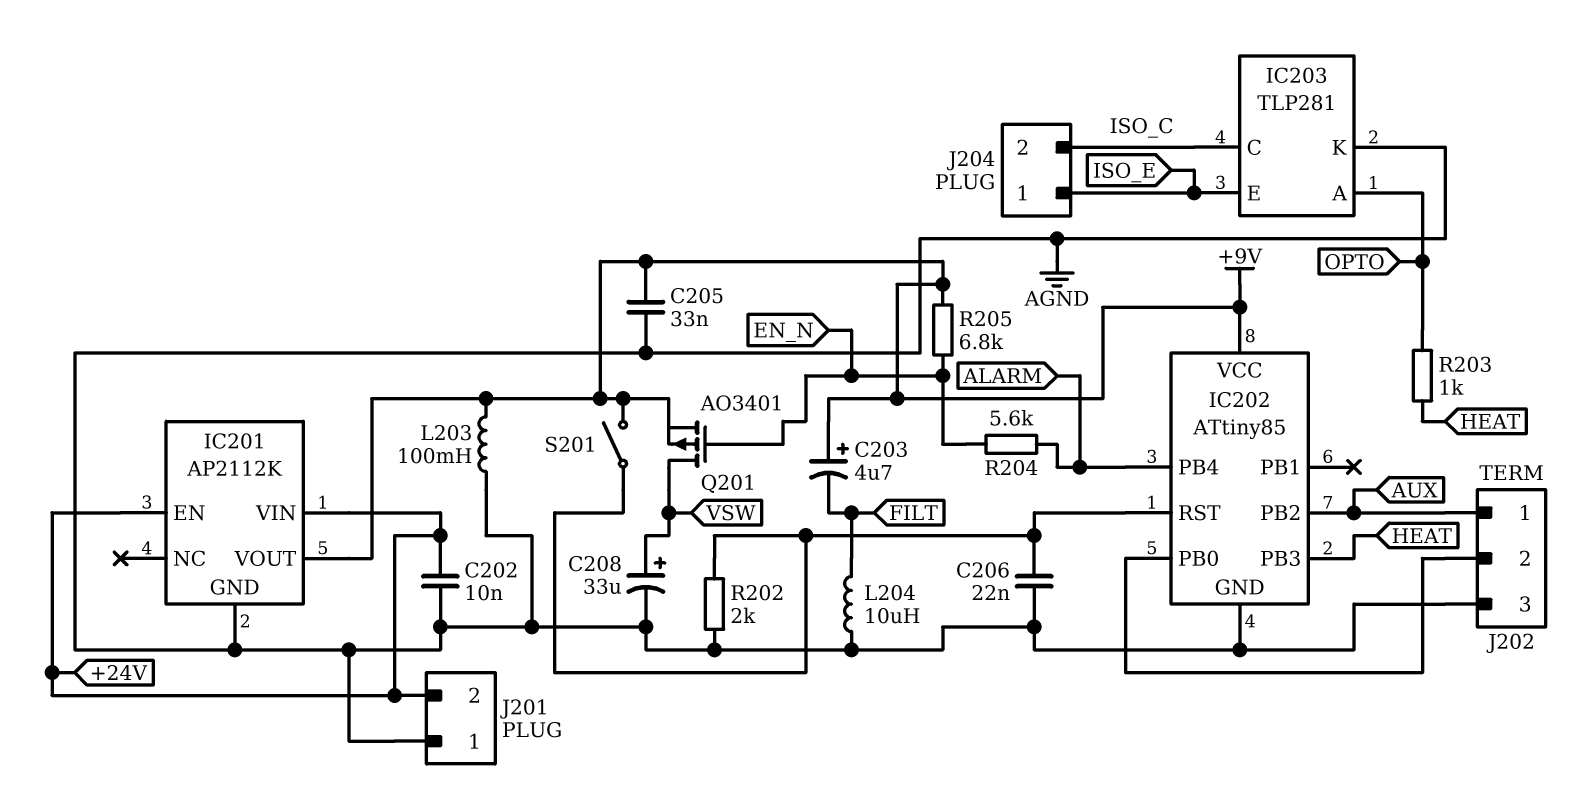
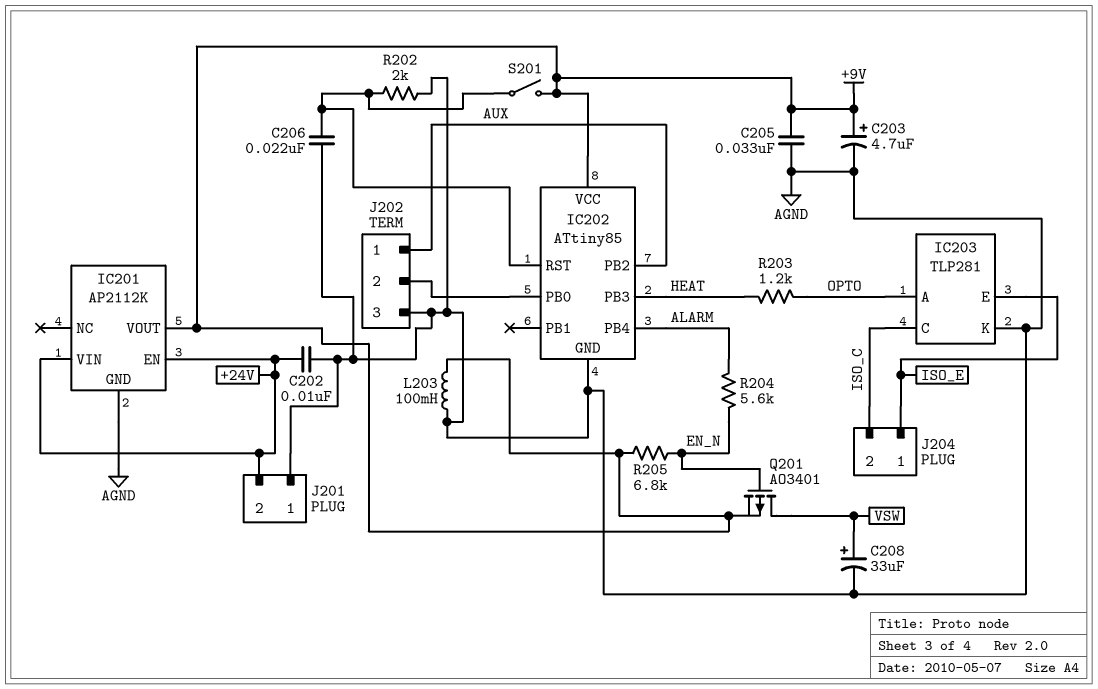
C203: 4.7uF (plus +9V, minus FILT) -> 4.7uF (plus +9V, minus AGND)
L204: 10uH (AGND, FILT) -> none
R203: 1k (HEAT, OPTO) -> 1.2k (HEAT, OPTO)

